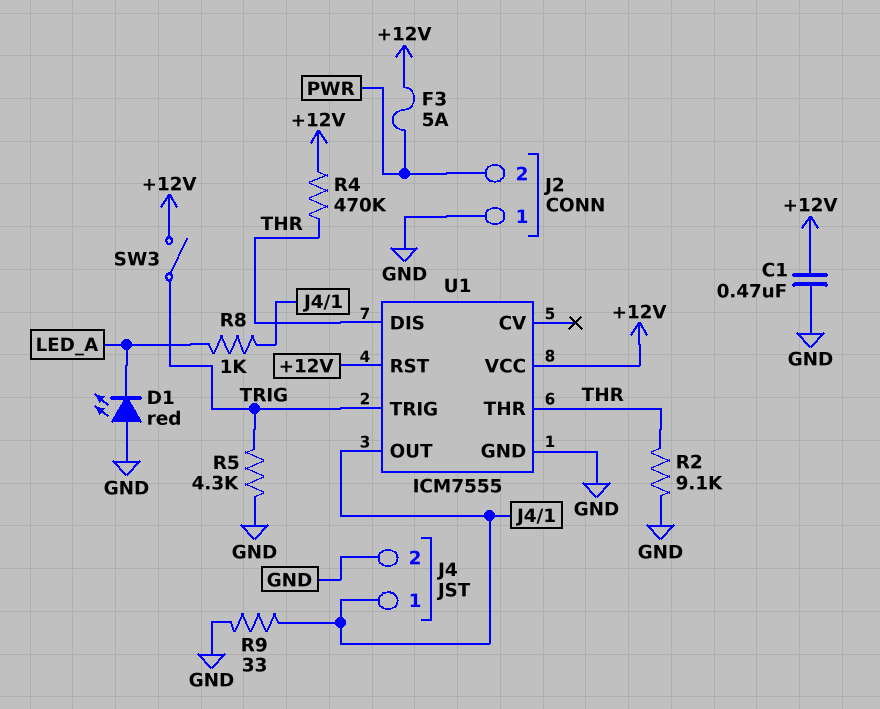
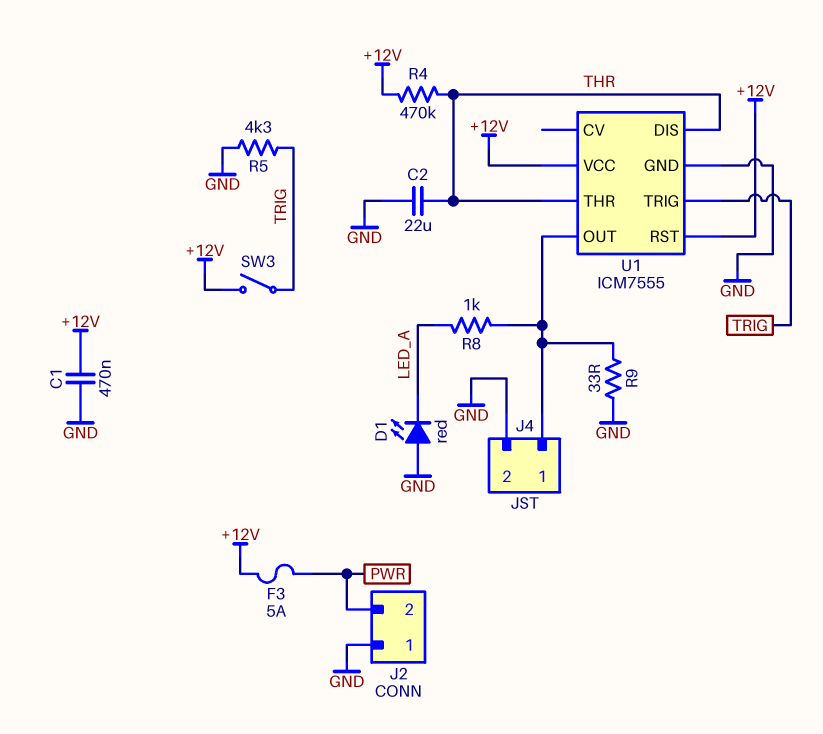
C2: none -> 22uF (GND, THR)
R2: 9.1k (GND, THR) -> none

